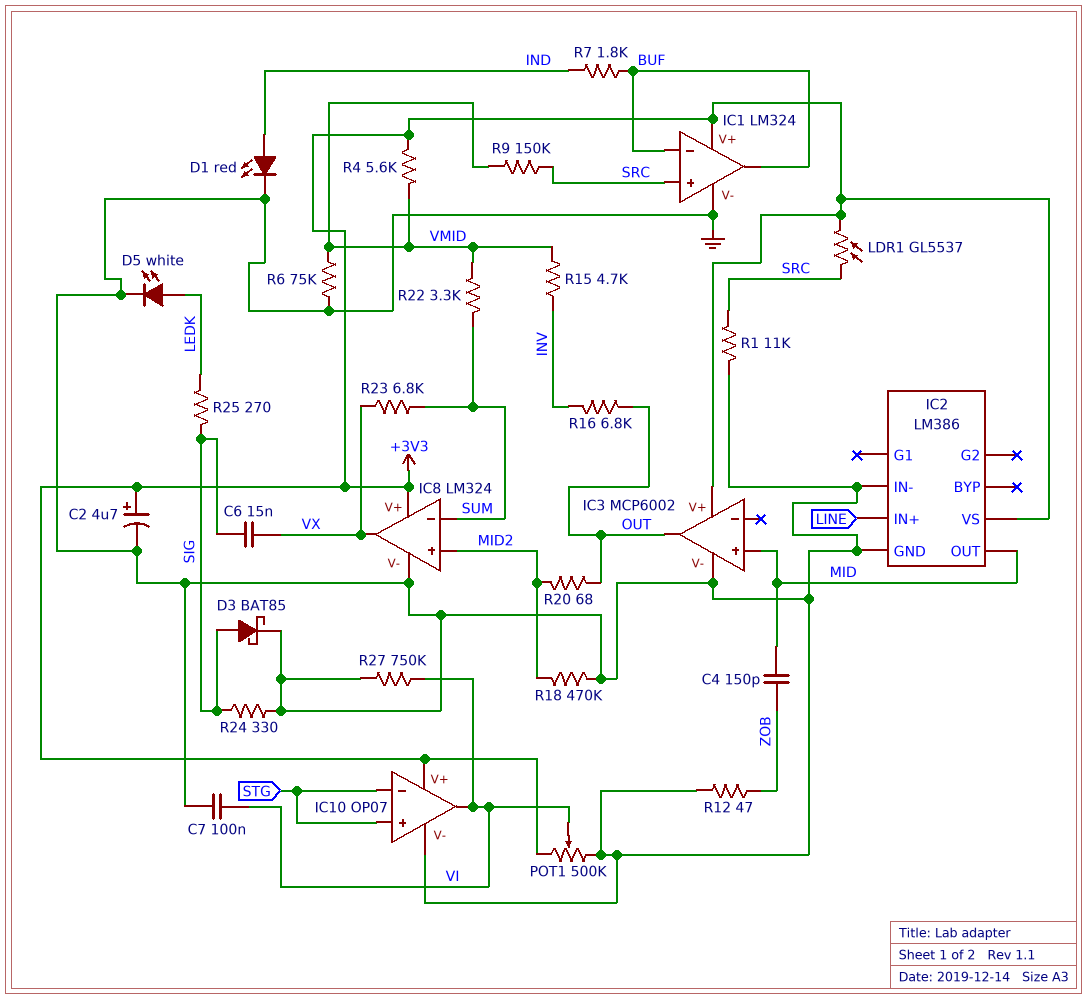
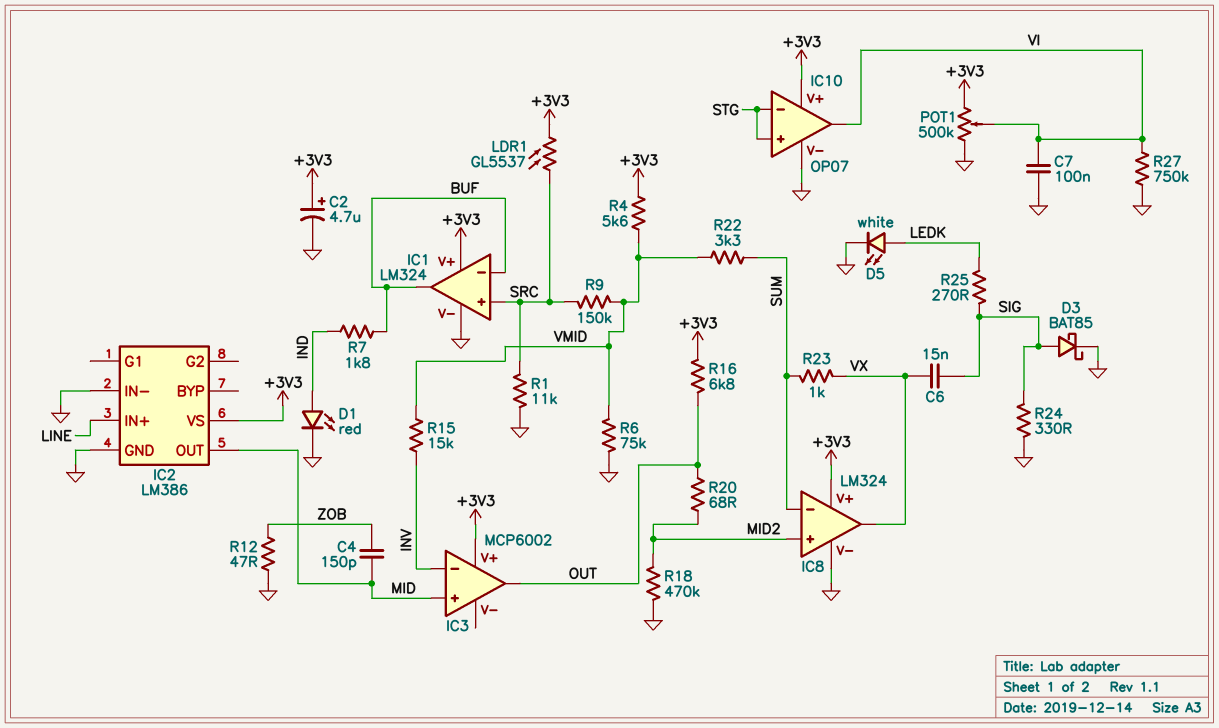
IC3 pin V-: GND -> none
IC3 pin in-: none -> INV
R15: 4.7k (INV, VMID) -> 15k (INV, VMID)
R16: 6.8k (INV, OUT) -> 6.8k (+3V3, OUT)
R23: 6.8k (SUM, VX) -> 1k (SUM, VX)

